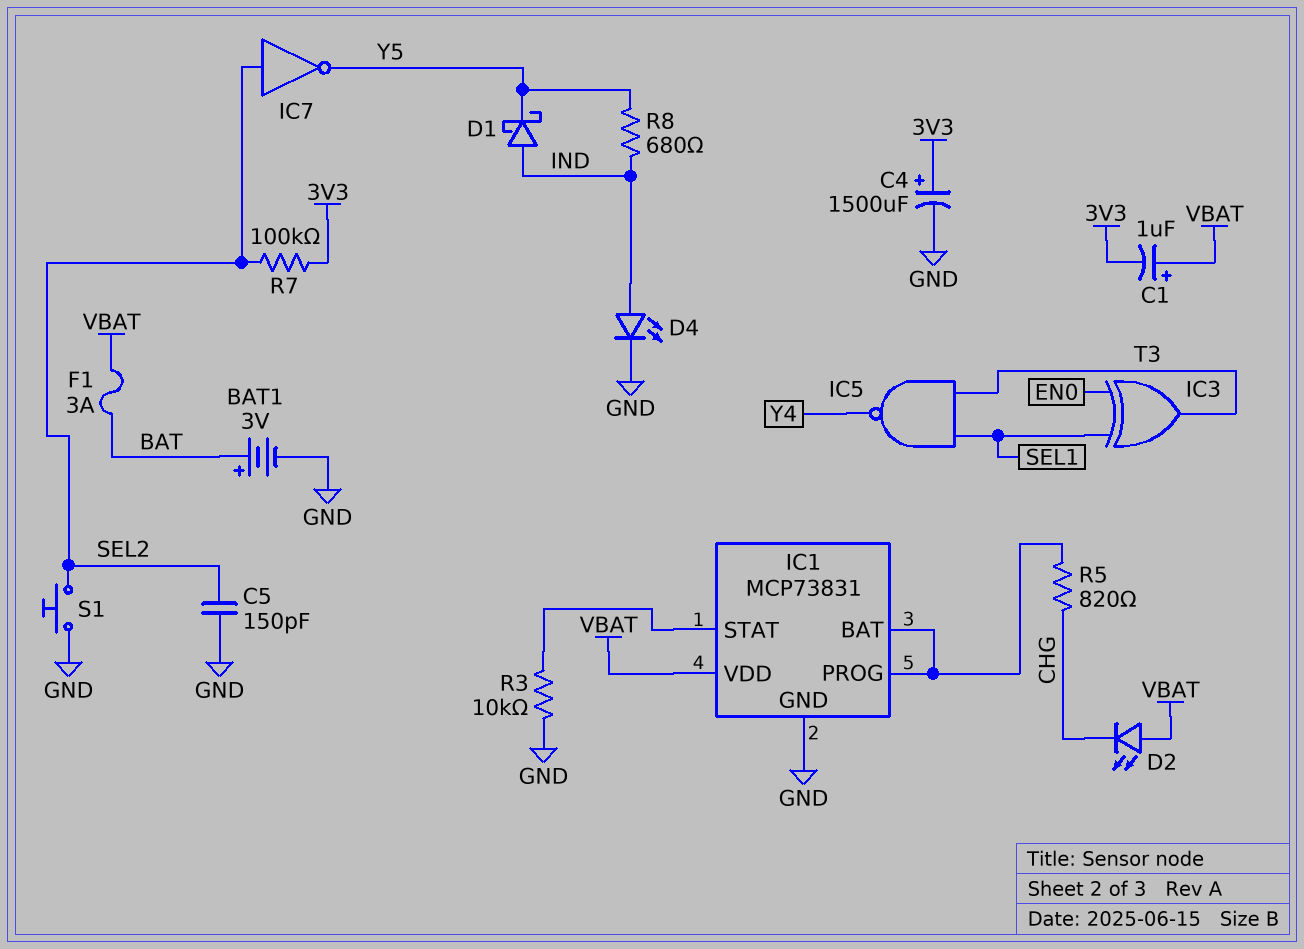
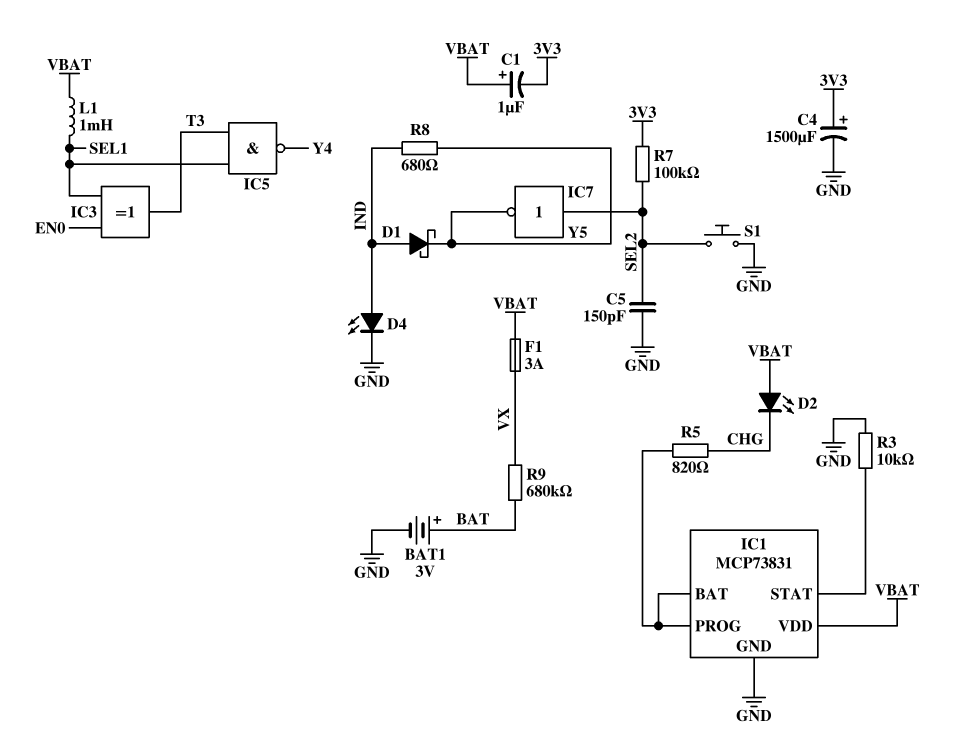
F1: 3A (BAT, VBAT) -> 3A (VBAT, VX)
L1: none -> 1mH (SEL1, VBAT)
R9: none -> 680k (BAT, VX)

